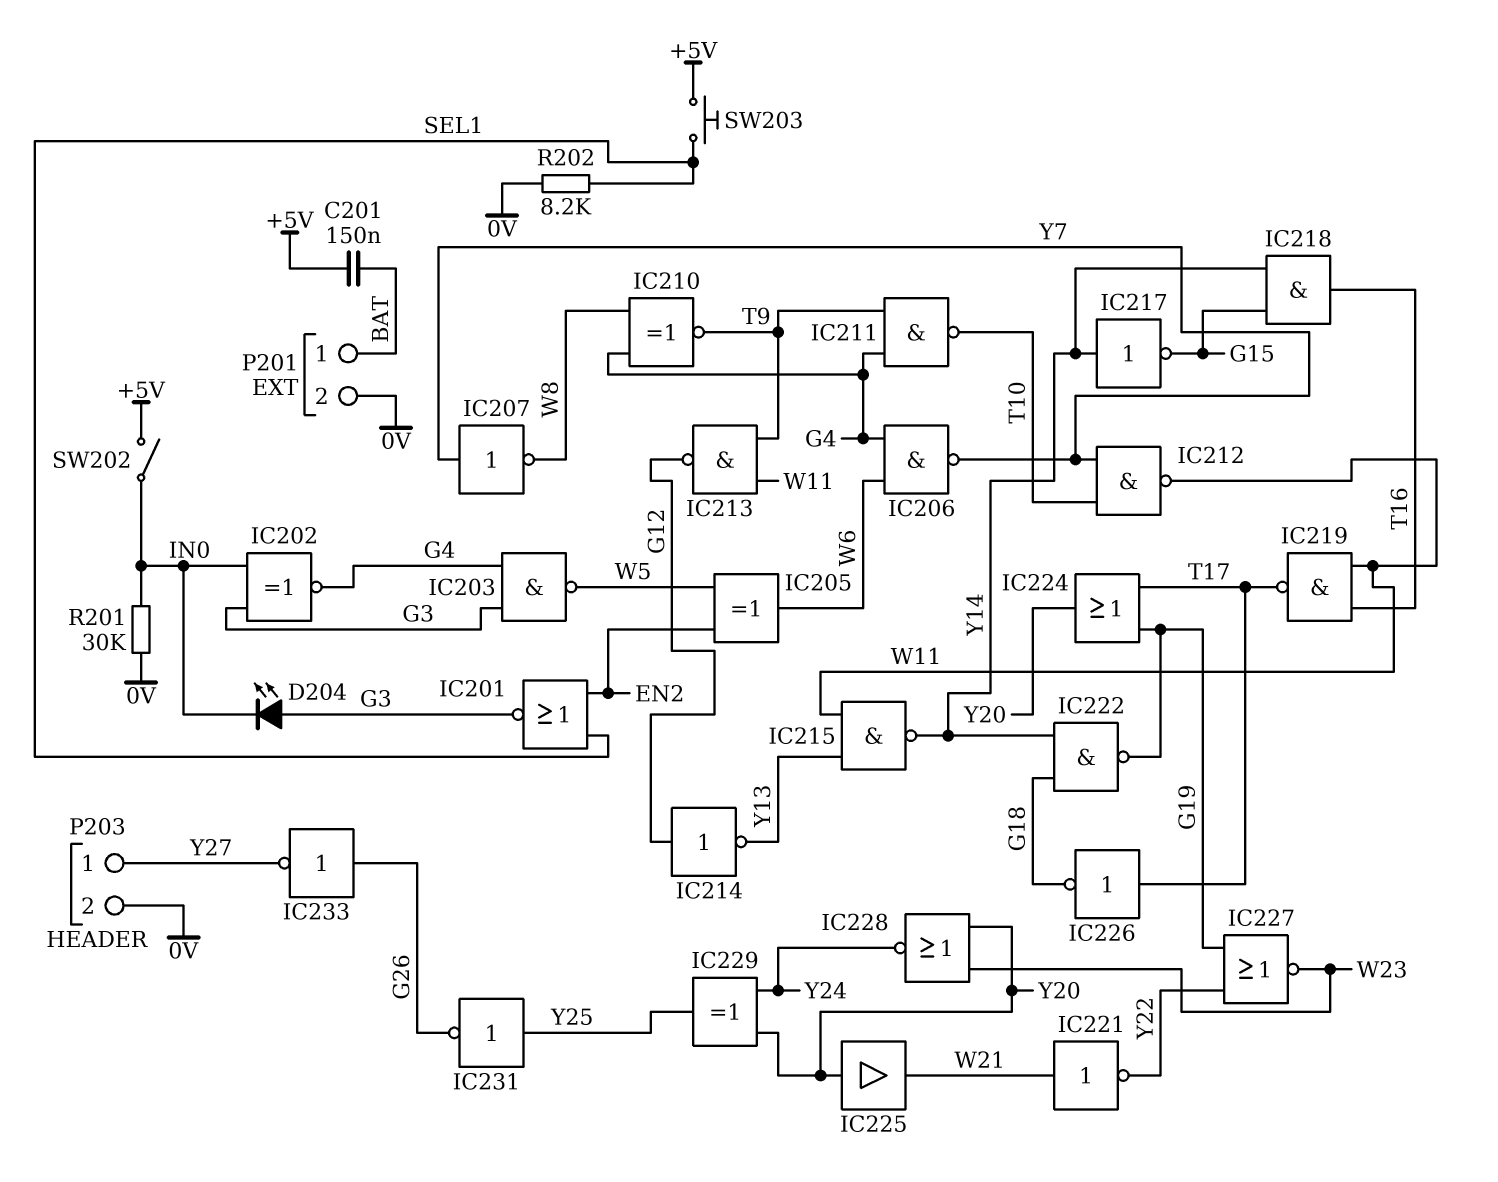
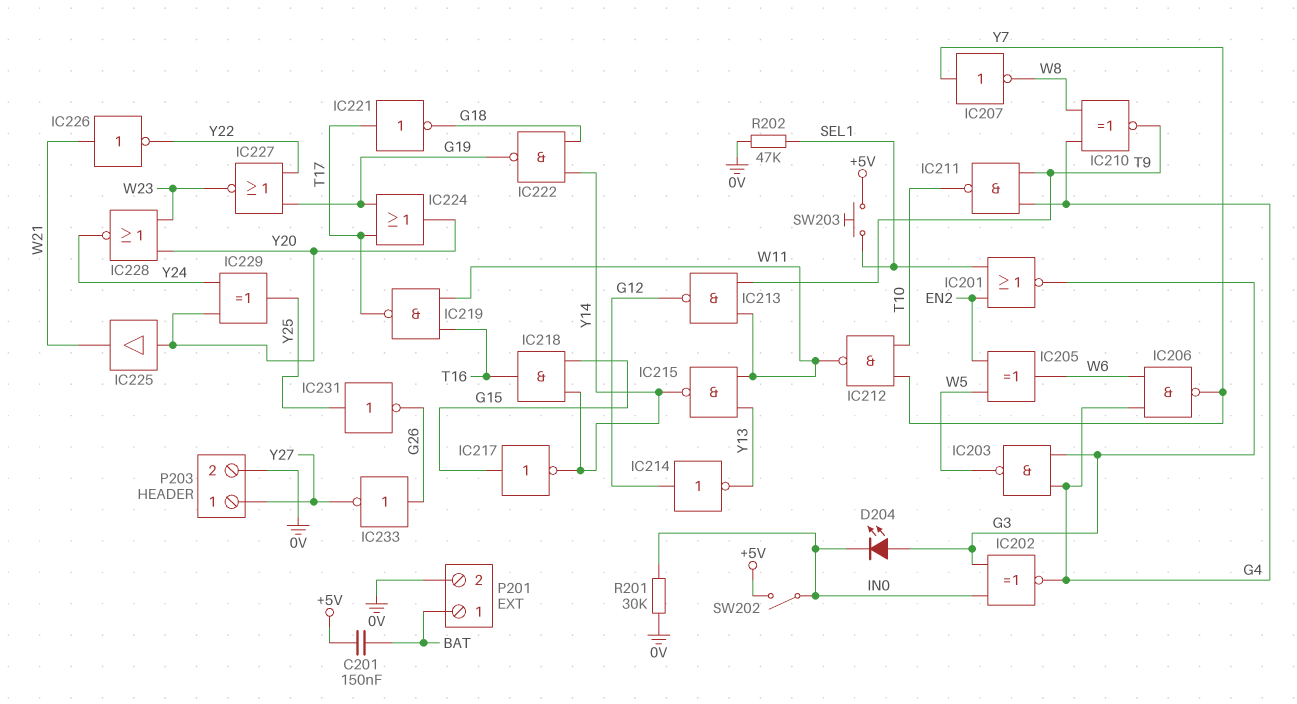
IC217: NOT (in Y14, out G15) -> NOT (in G15, out Y14)
IC221: NOT (in W21, out Y22) -> NOT (in T17, out G18)
IC226: NOT (in T17, out G18) -> NOT (in W21, out Y22)
R202: 8.2k (0V, SEL1) -> 47k (0V, SEL1)

